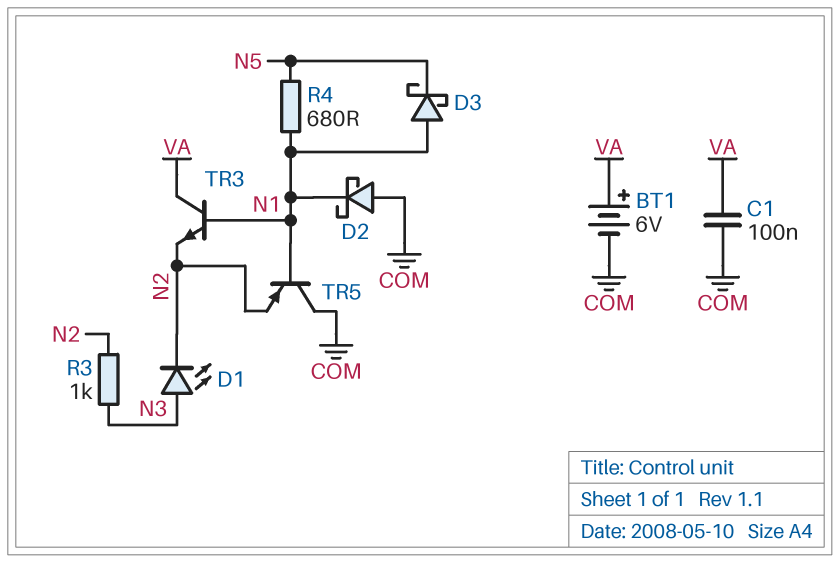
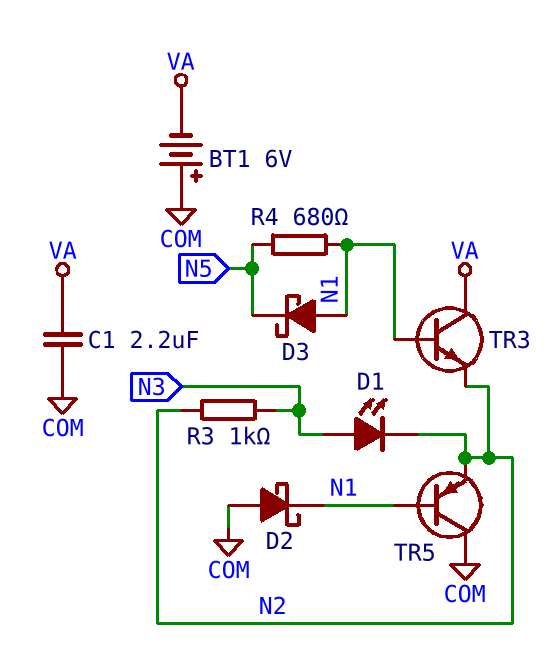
BT1: 6V (plus VA, minus COM) -> 6V (plus COM, minus VA)
C1: 100nF (COM, VA) -> 2.2uF (COM, VA)

